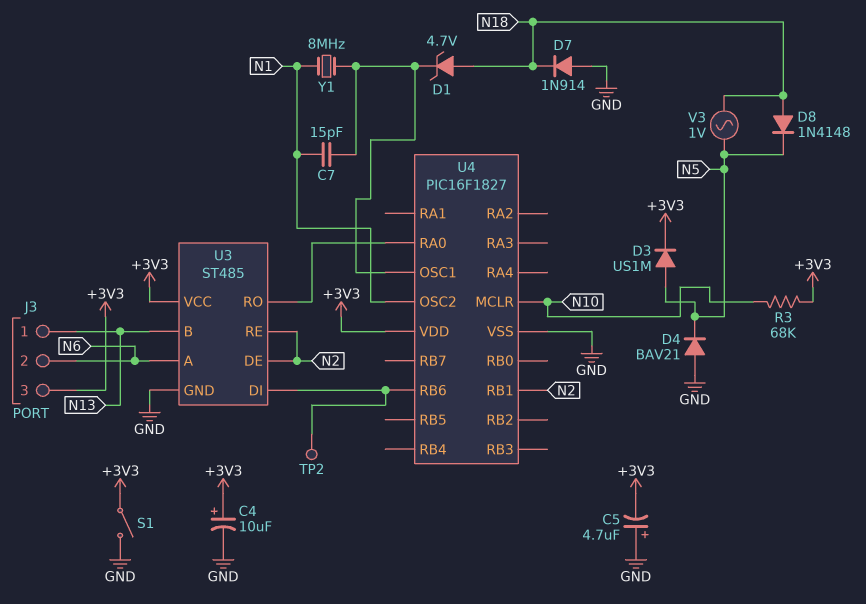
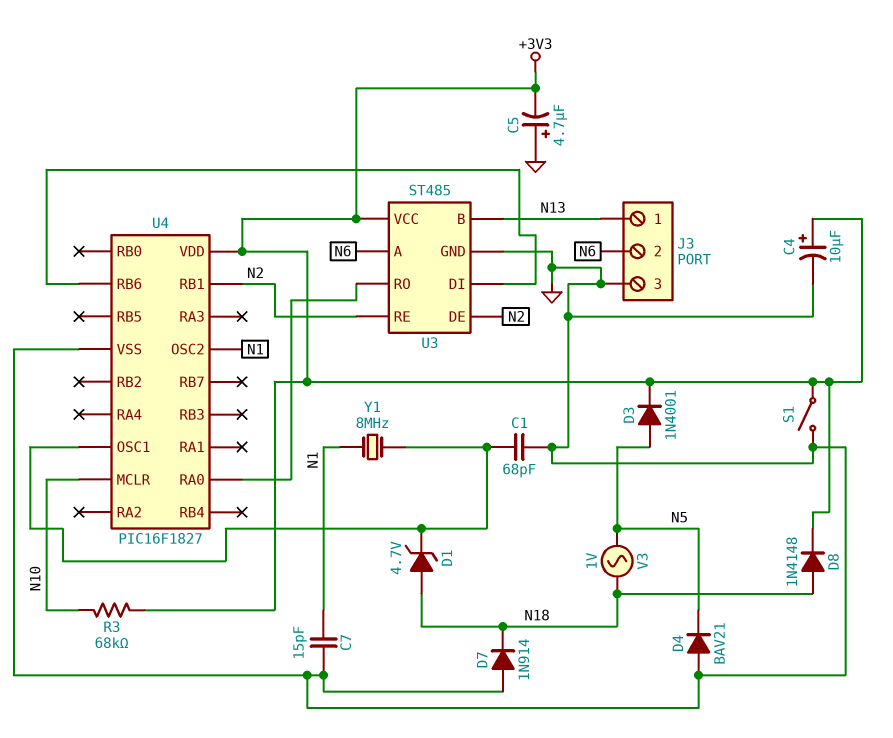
C1: none -> 68pF (GND, U4/OSC1)
C7: 15pF (N1, U4/OSC1) -> 15pF (GND, N1)
D3: diode US1M (A N5, K +3V3) -> diode 1N4001 (A N5, K +3V3)
D8: diode 1N4148 (A N18, K N5) -> diode 1N4148 (A N18, K +3V3)
J3 pin 3: +3V3 -> GND
TP2: test point (U3/DI) -> none

